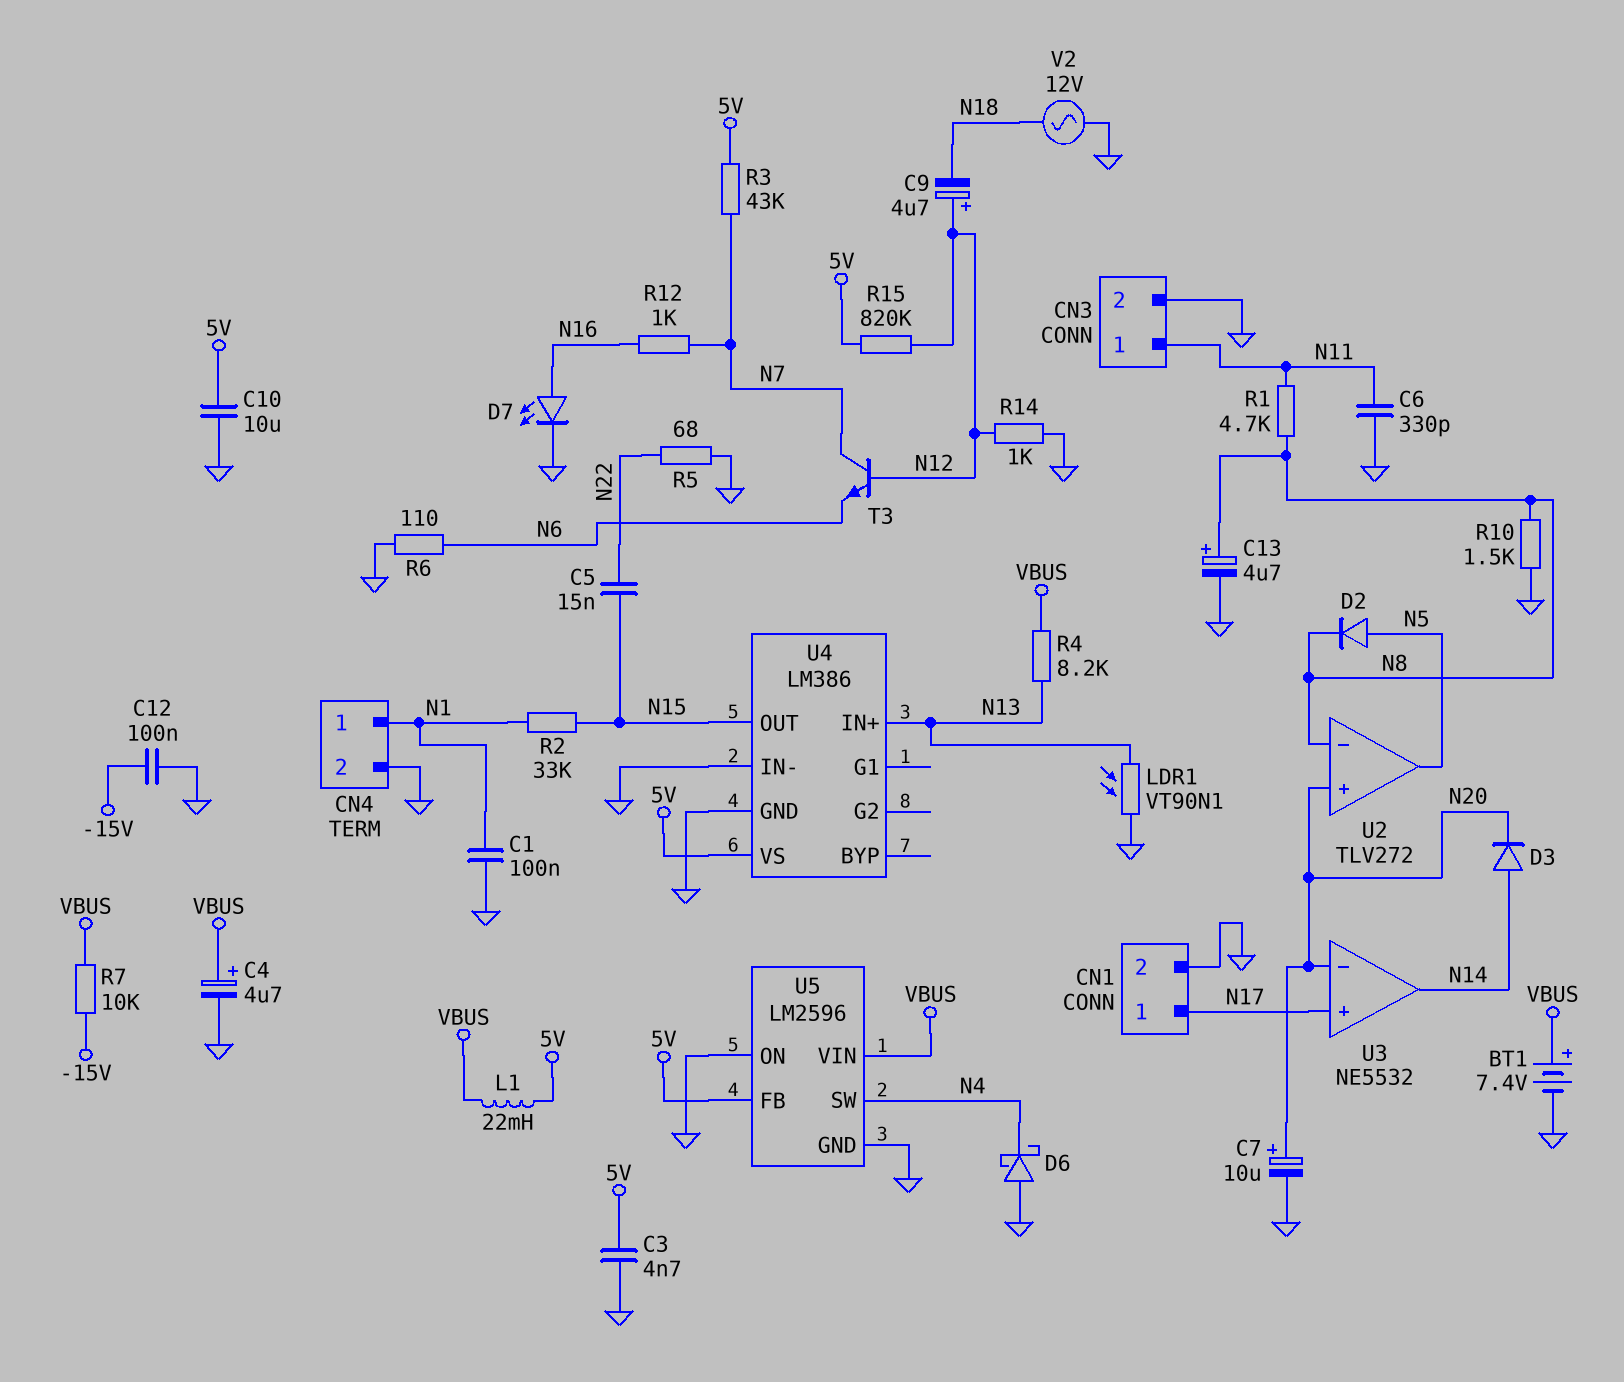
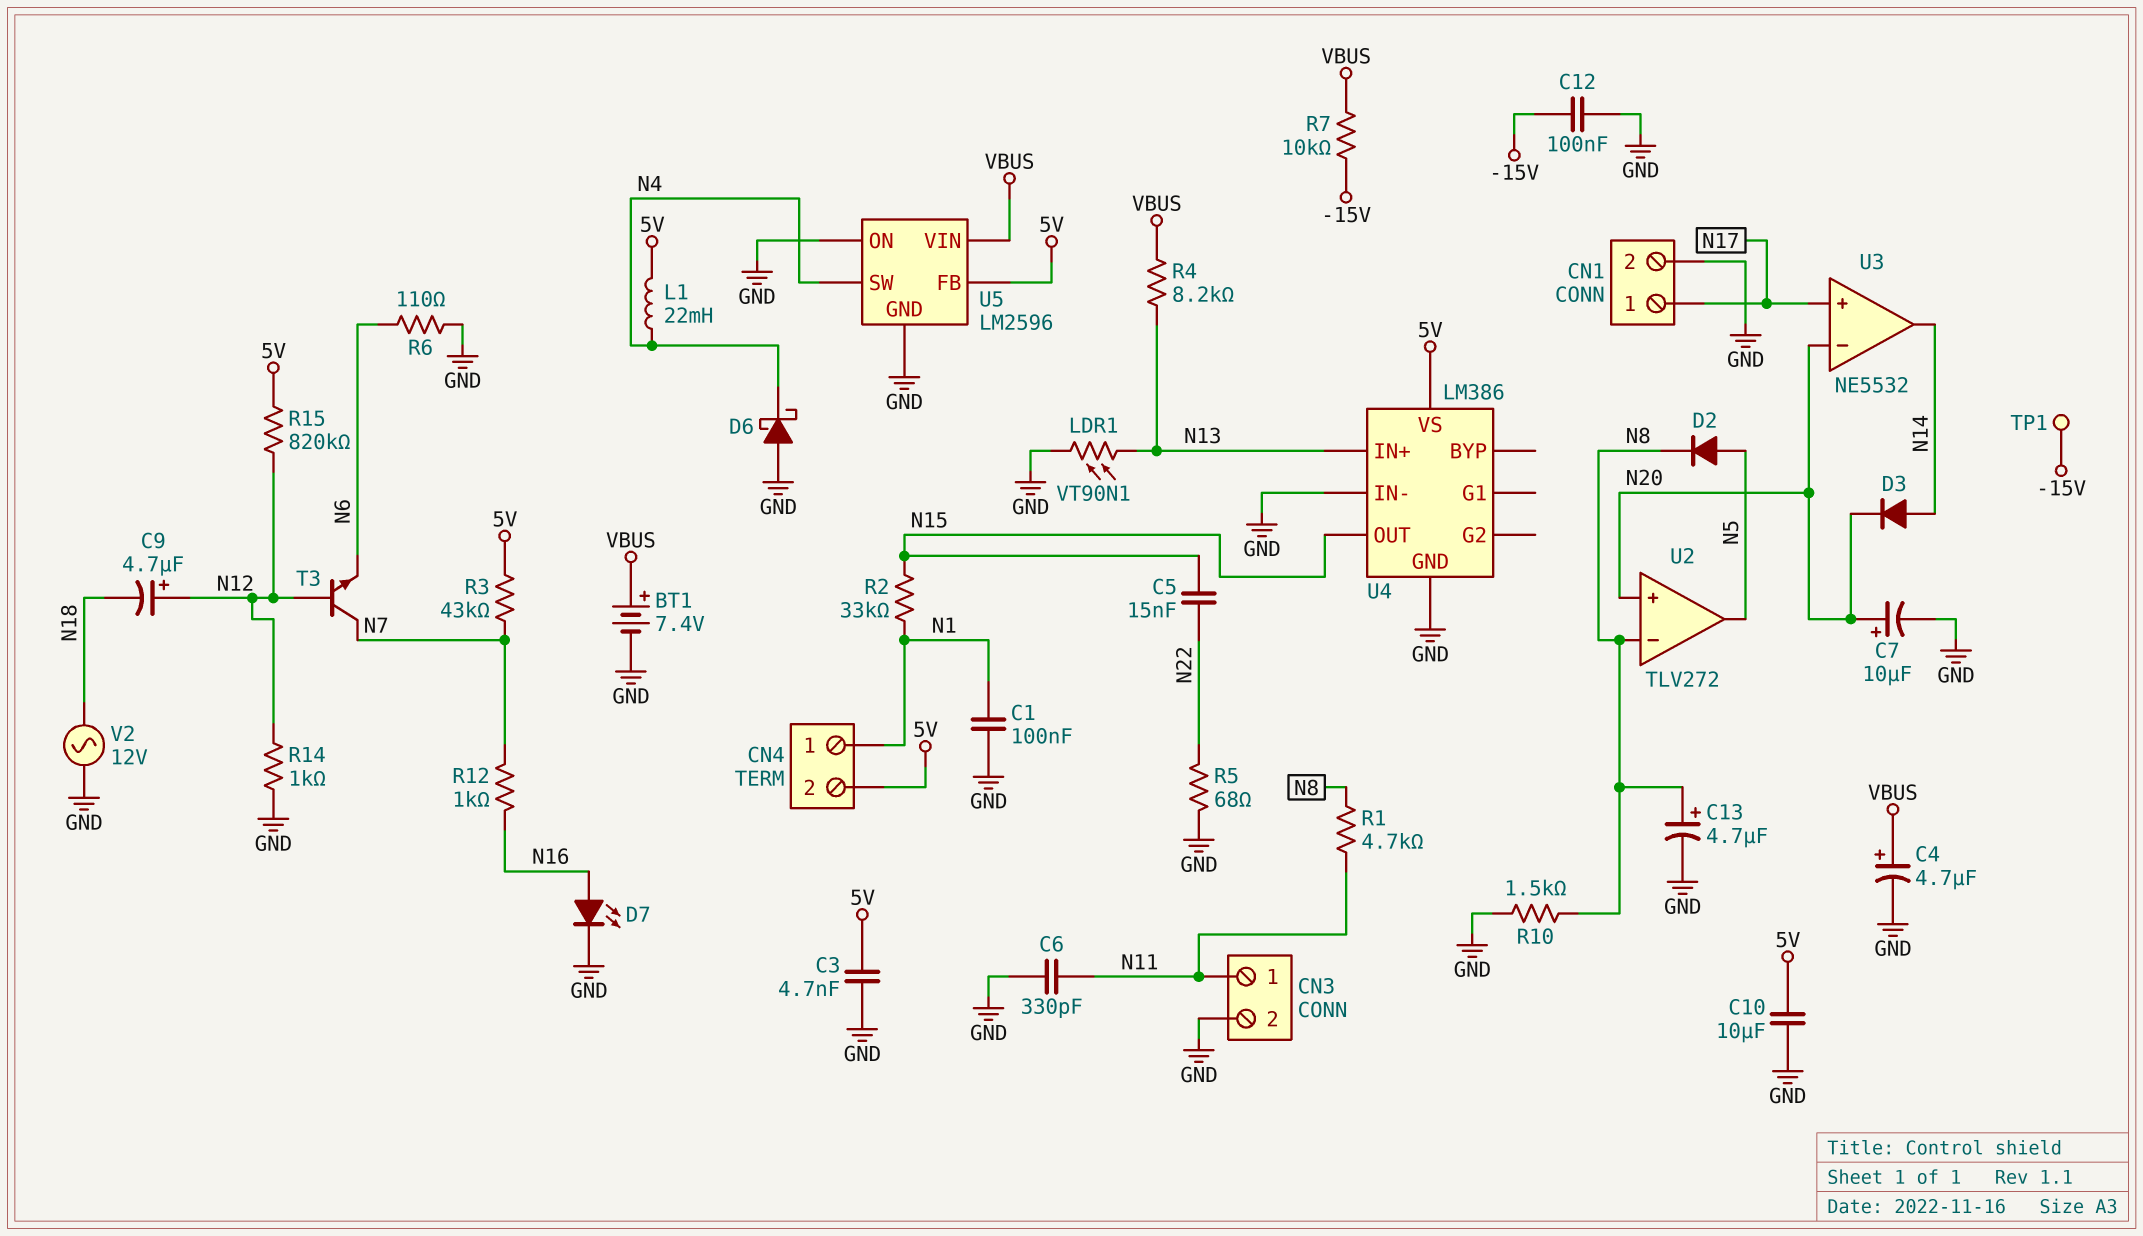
CN4 pin 2: GND -> 5V
L1: 22mH (5V, VBUS) -> 22mH (5V, N4)
TP1: none -> test point (-15V)

